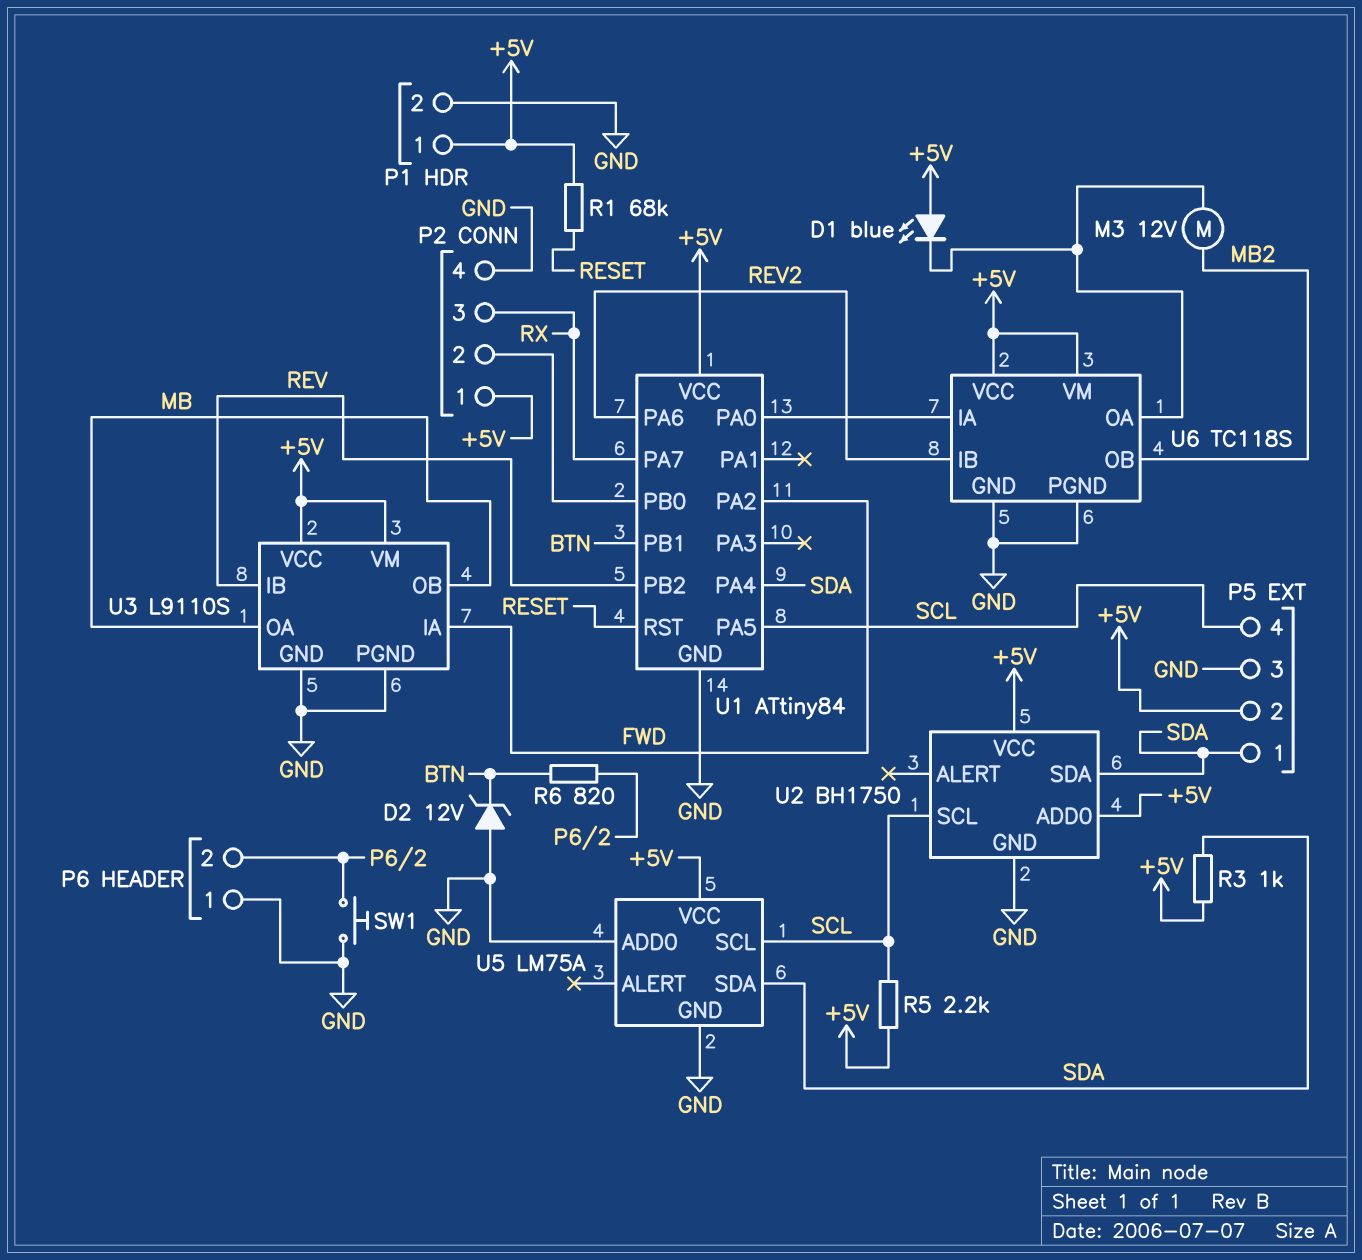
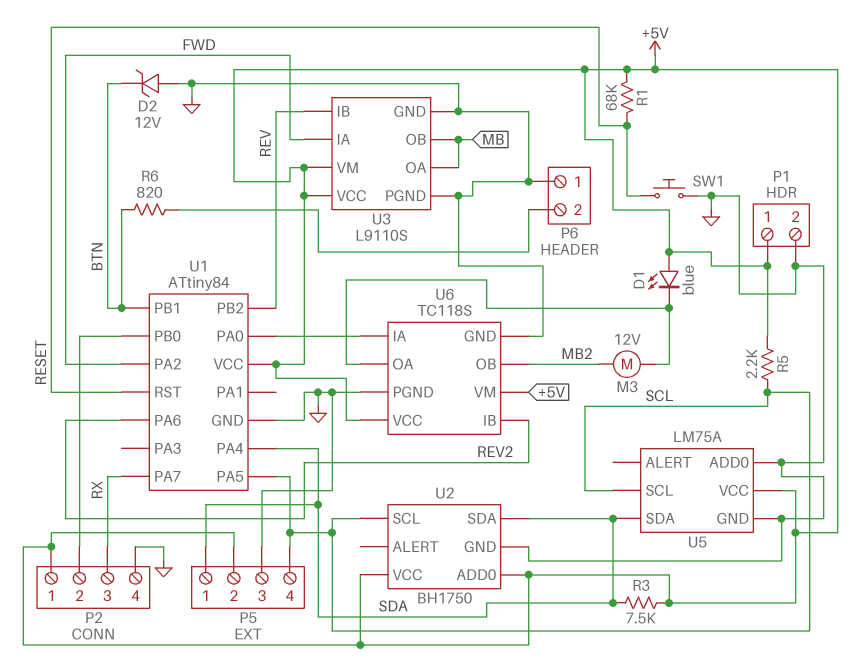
R3: 1k (+5V, SDA) -> 7.5k (+5V, SDA)
SW1: button (GND, P6/2) -> button (GND, RESET)

